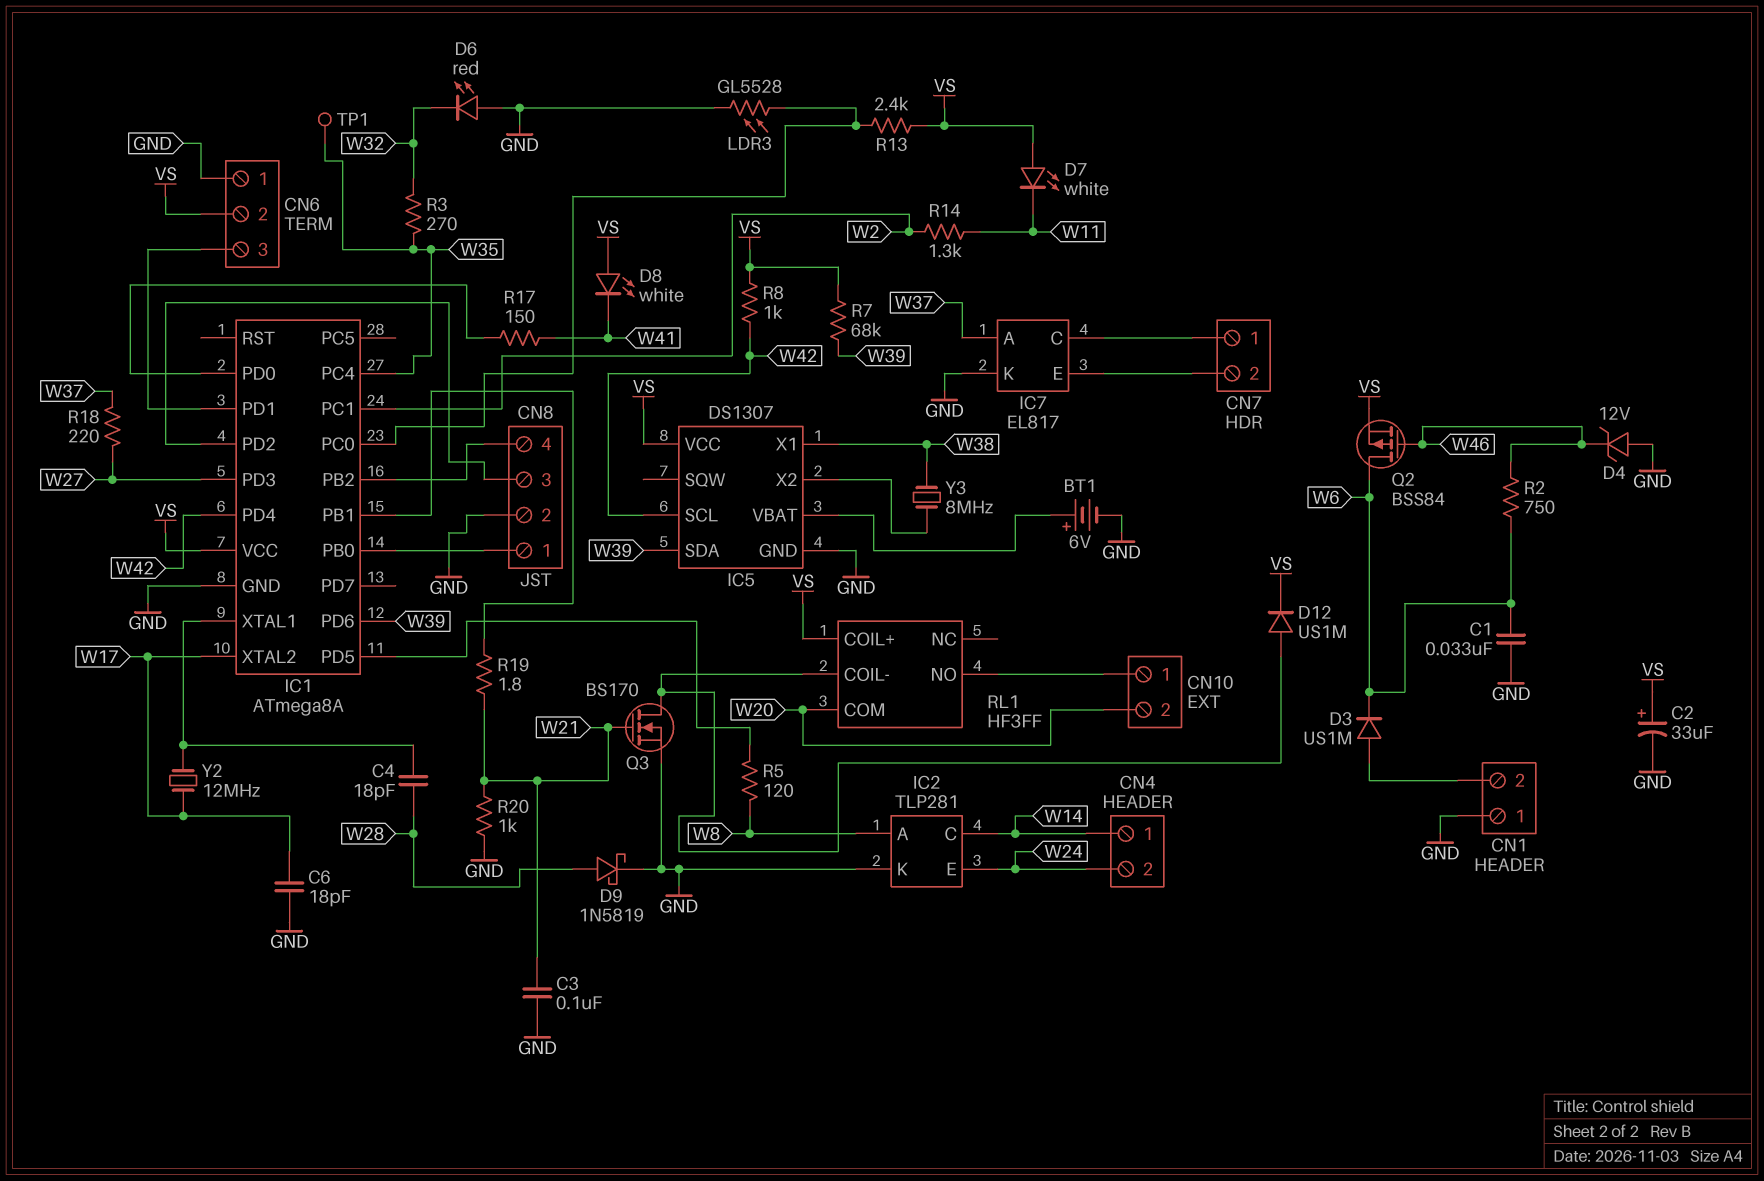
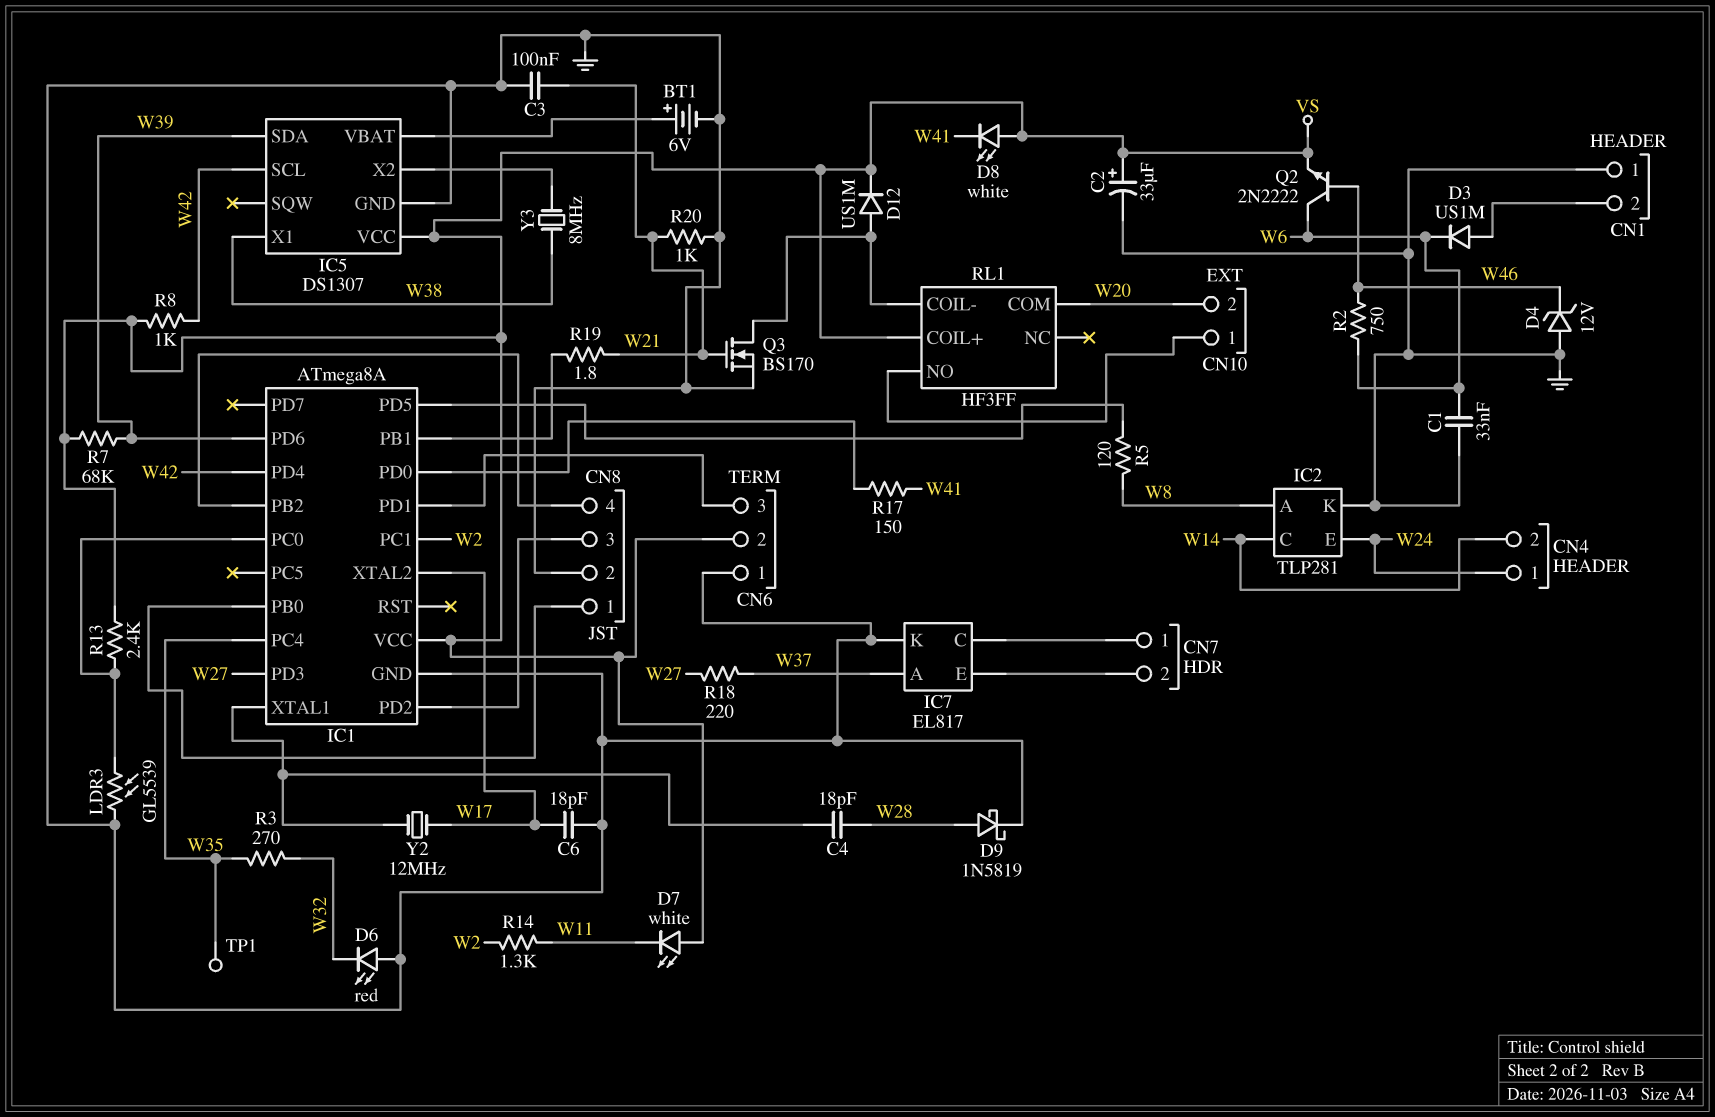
CN4 pin 1: W14 -> W24
CN4 pin 2: W24 -> W14
LDR3: GL5528 (GND, IC1/PC0) -> GL5539 (GND, IC1/PC0)
Q2: PMOS BSS84 (G W46, D W6, S VS) -> NPN 2N2222 (B W46, C W6, E VS)

